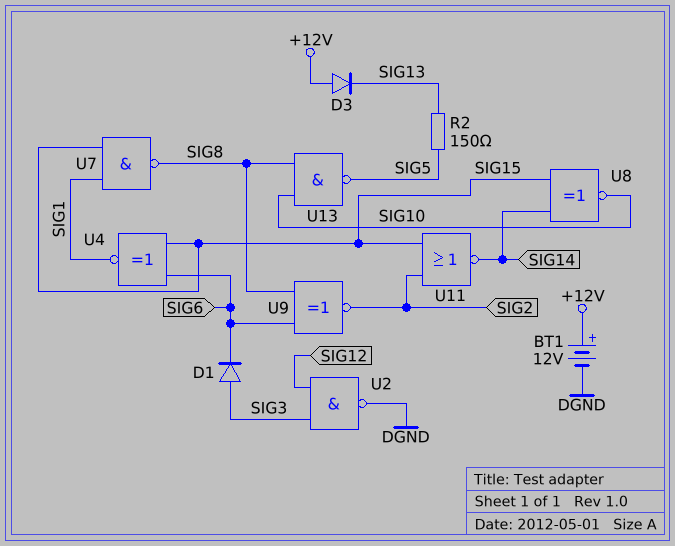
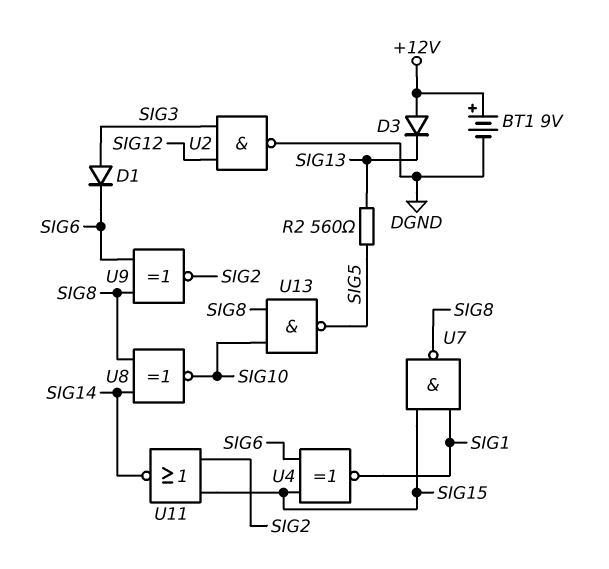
BT1: 12V (plus +12V, minus DGND) -> 9V (plus +12V, minus DGND)
R2: 150 (SIG5, SIG13) -> 560 (SIG5, SIG13)
U8: XNOR (in SIG14, in SIG15, out SIG10) -> XNOR (in SIG8, in SIG14, out SIG10)

